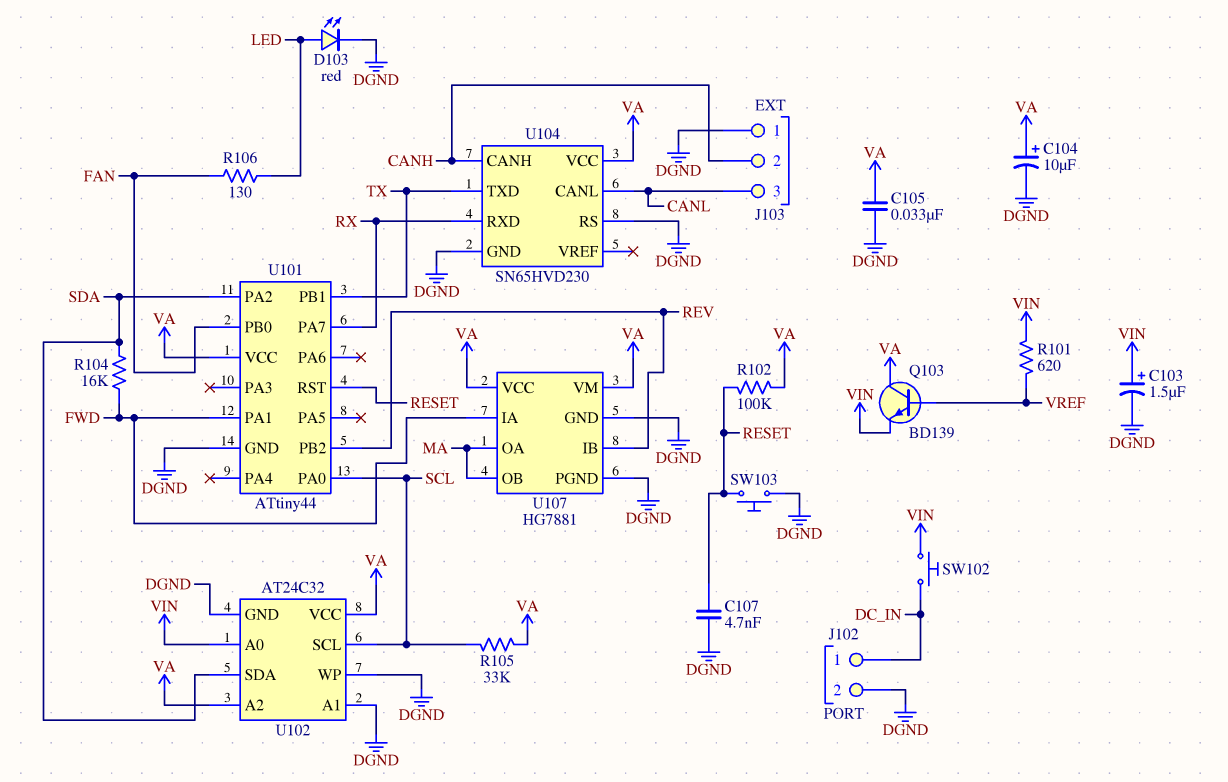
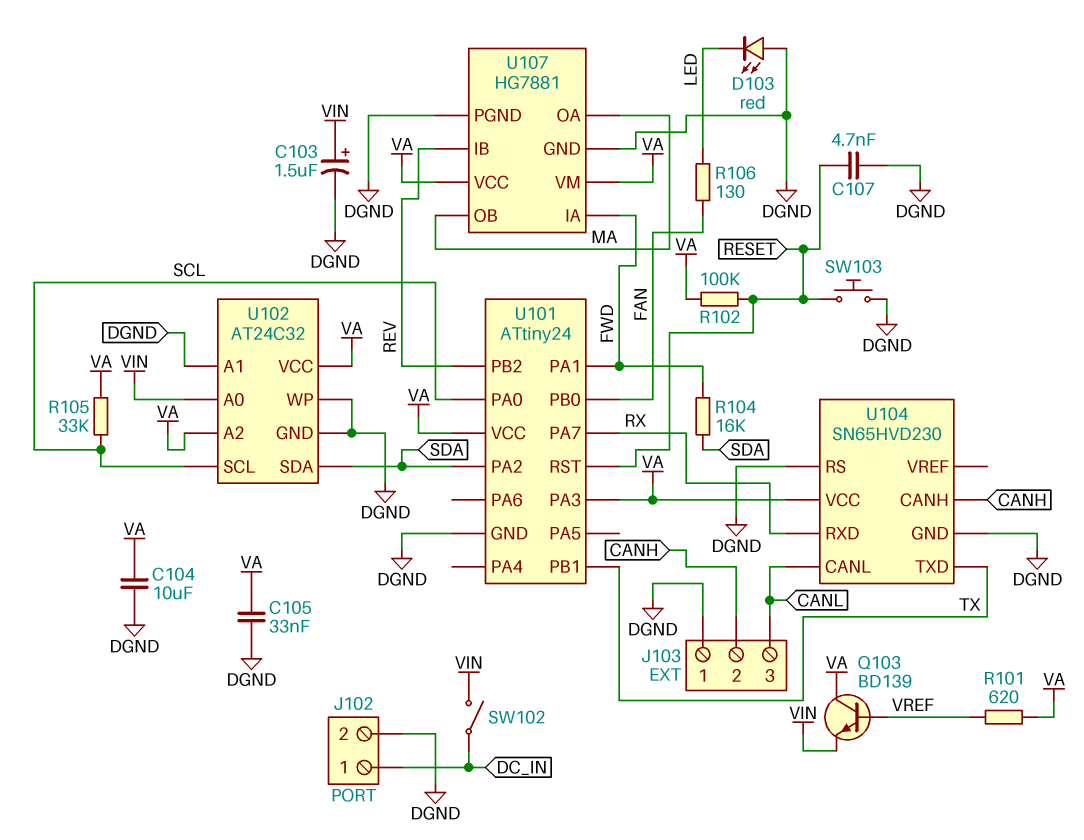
C104: 10uF (plus VA, minus DGND) -> 10uF (DGND, VA)
D103: LED red (A LED, K DGND) -> LED red (A DGND, K LED)
R101: 620 (VIN, VREF) -> 620 (VA, VREF)
SW102: button (DC_IN, VIN) -> switch (DC_IN, VIN)
U101: ATtiny44 -> ATtiny24
U101 pin PA3: none -> VA

